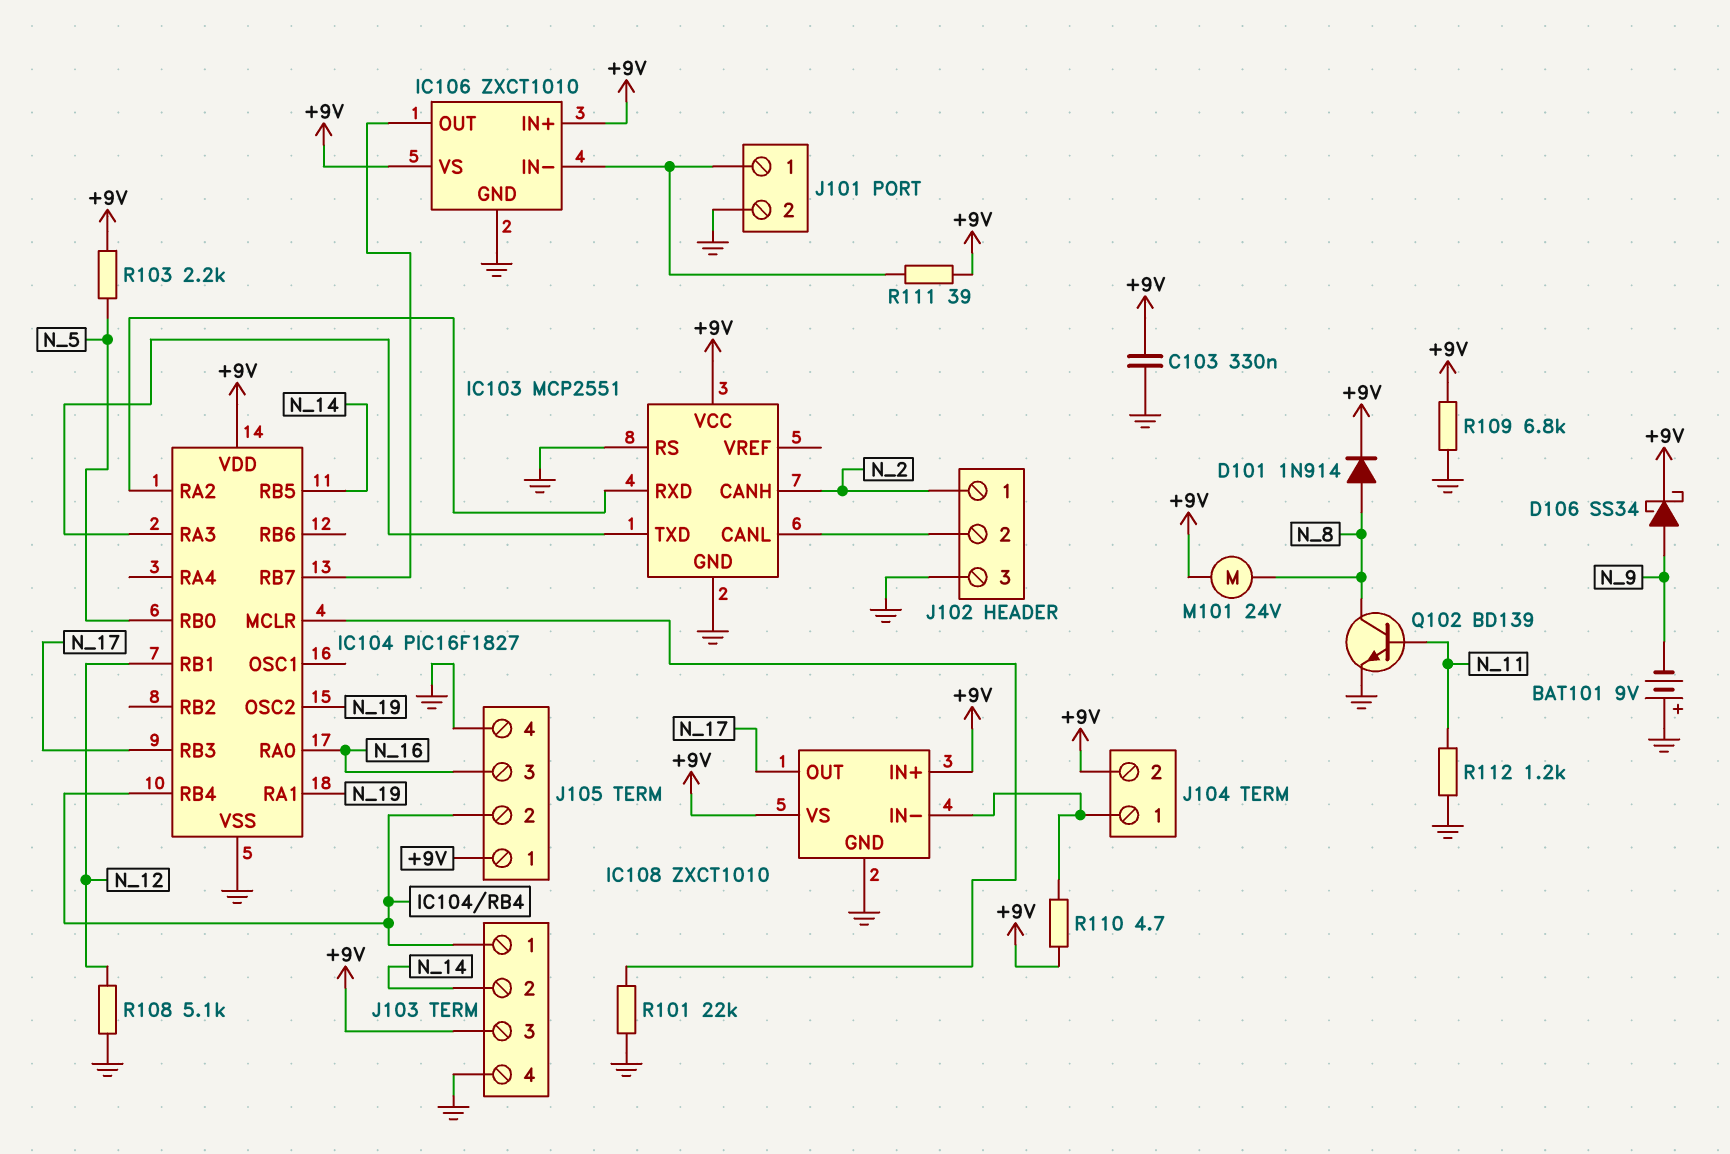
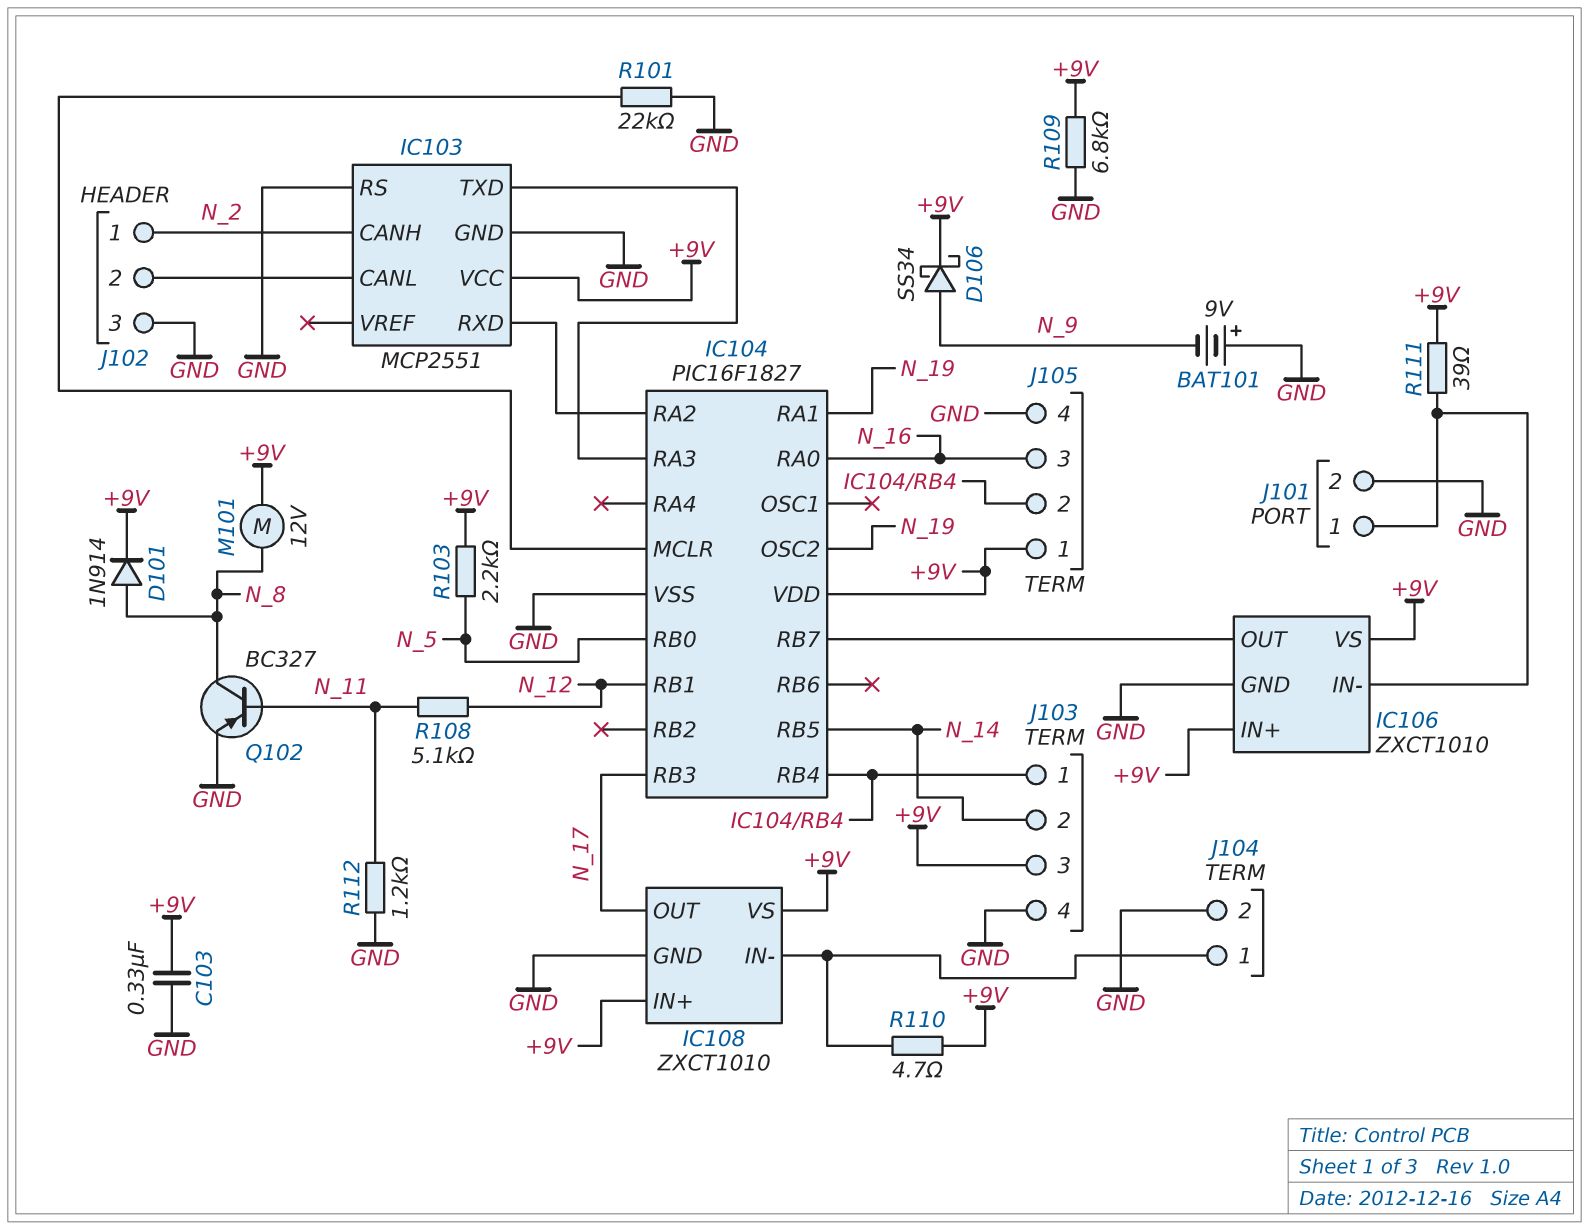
J104 pin 2: +9V -> GND
M101: motor 24V (+9V, N_8) -> motor 12V (+9V, N_8)
Q102: NPN BD139 (B N_11, C N_8, E GND) -> PNP BC327 (B N_11, C N_8, E GND)
R108: 5.1k (GND, N_12) -> 5.1k (N_11, N_12)

